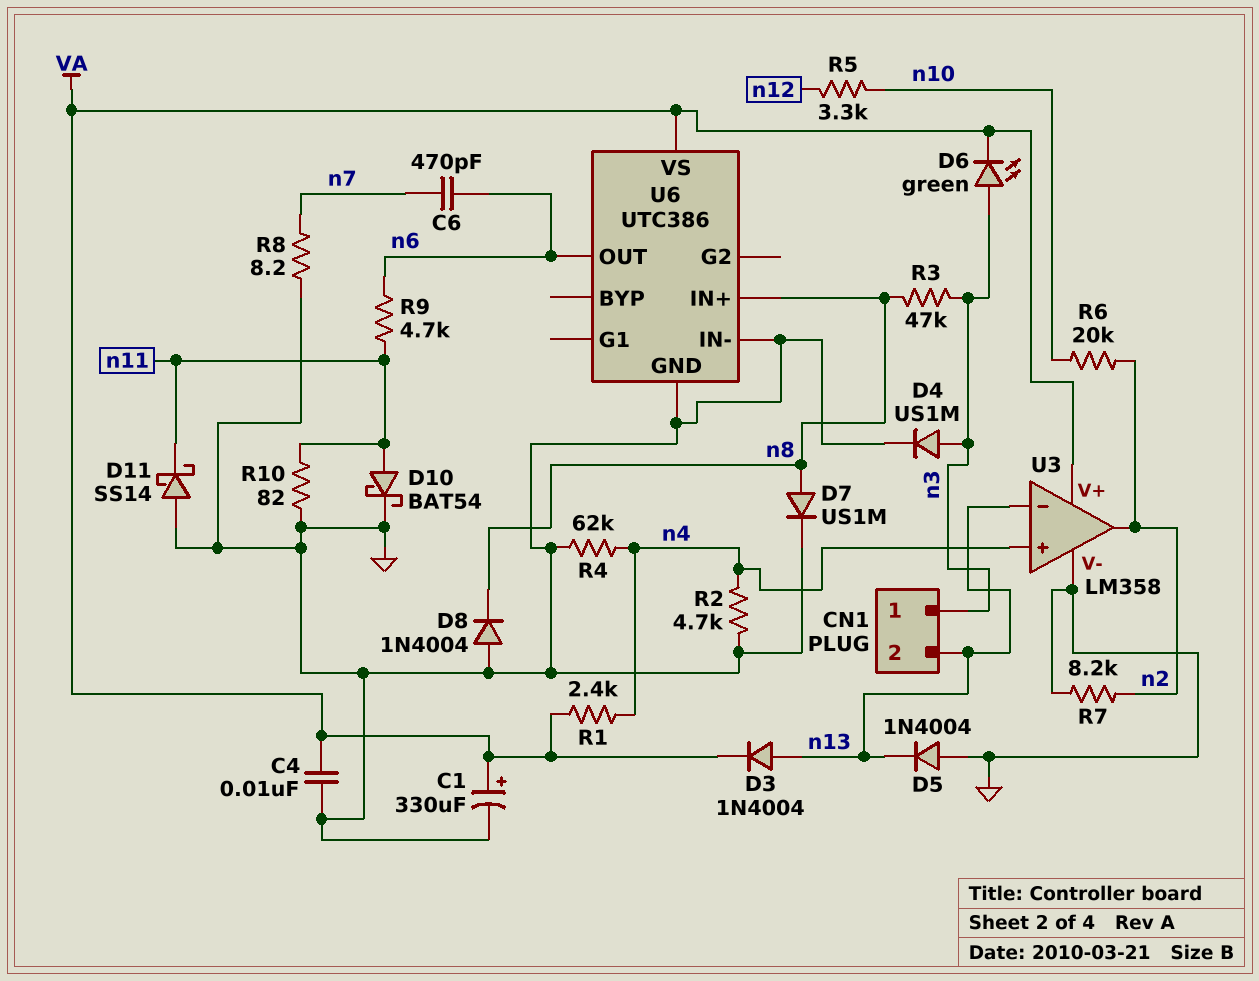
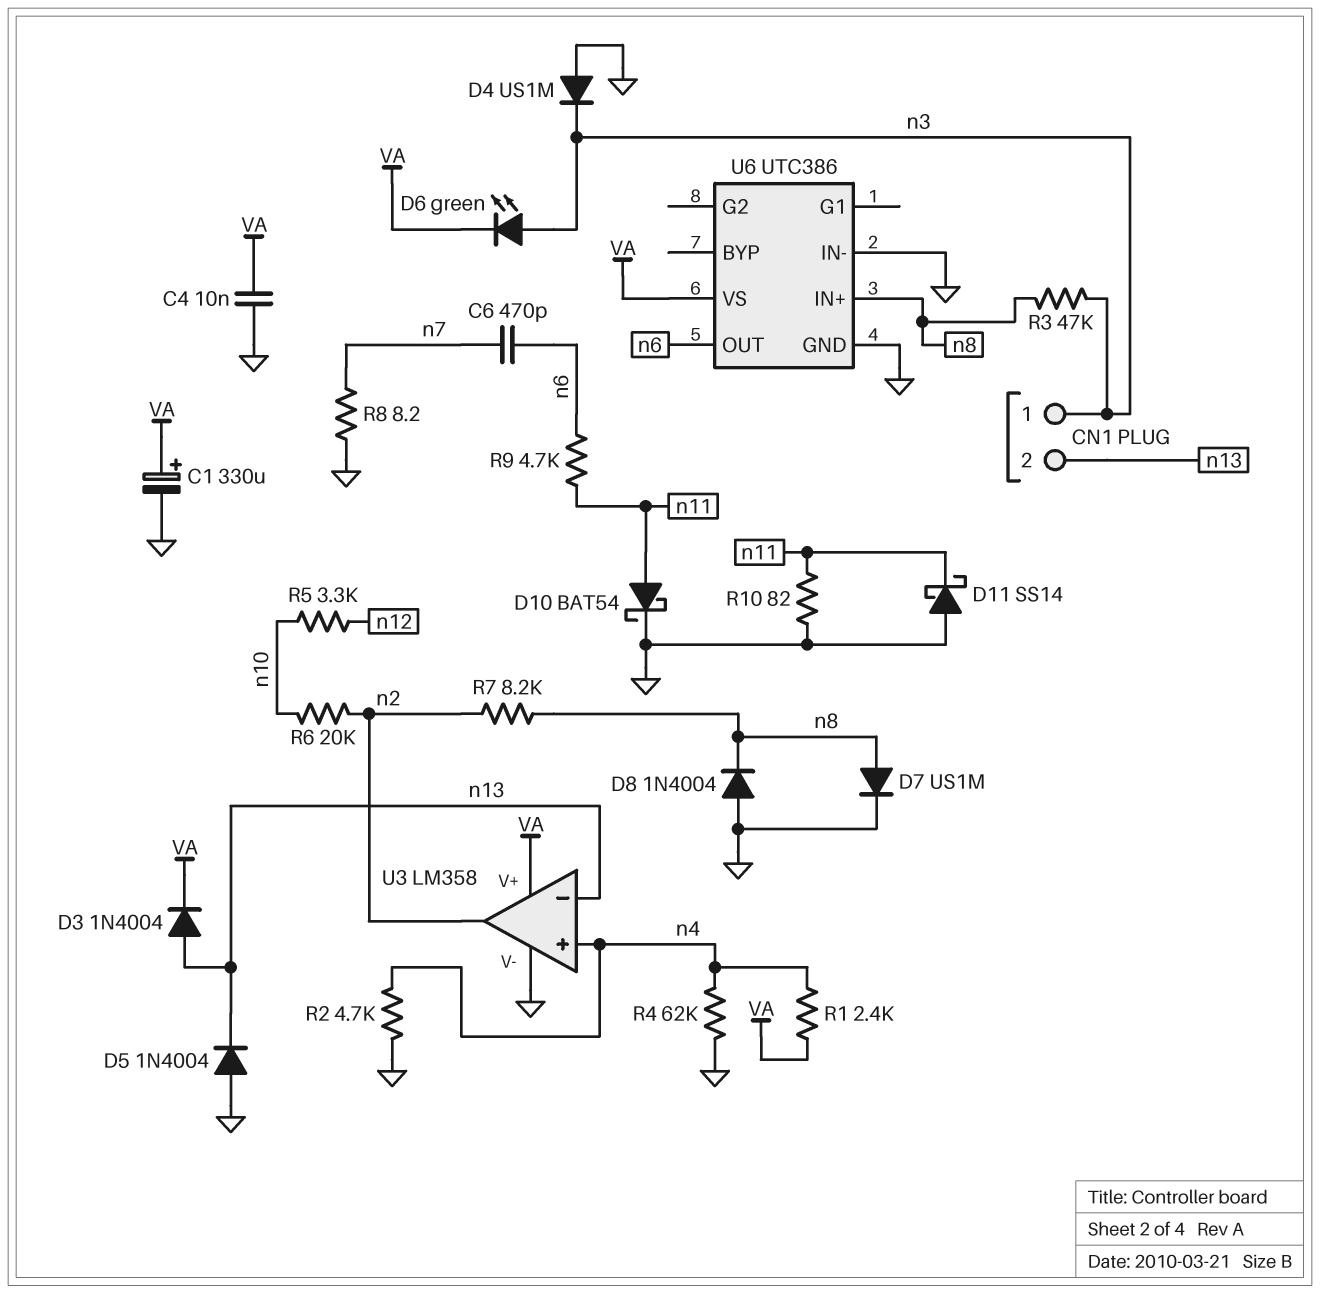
D4: diode US1M (A n3, K GND) -> diode US1M (A GND, K n3)
R7: 8.2k (GND, n2) -> 8.2k (n2, n8)

